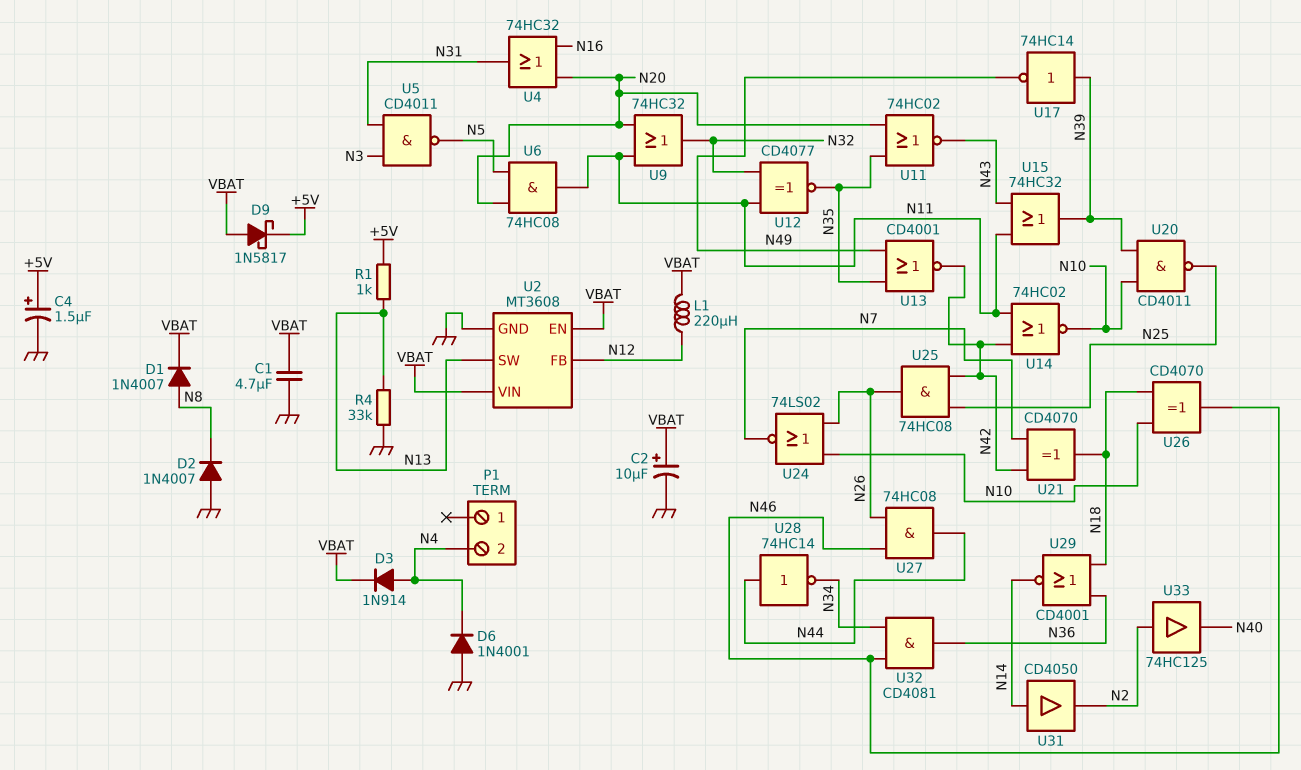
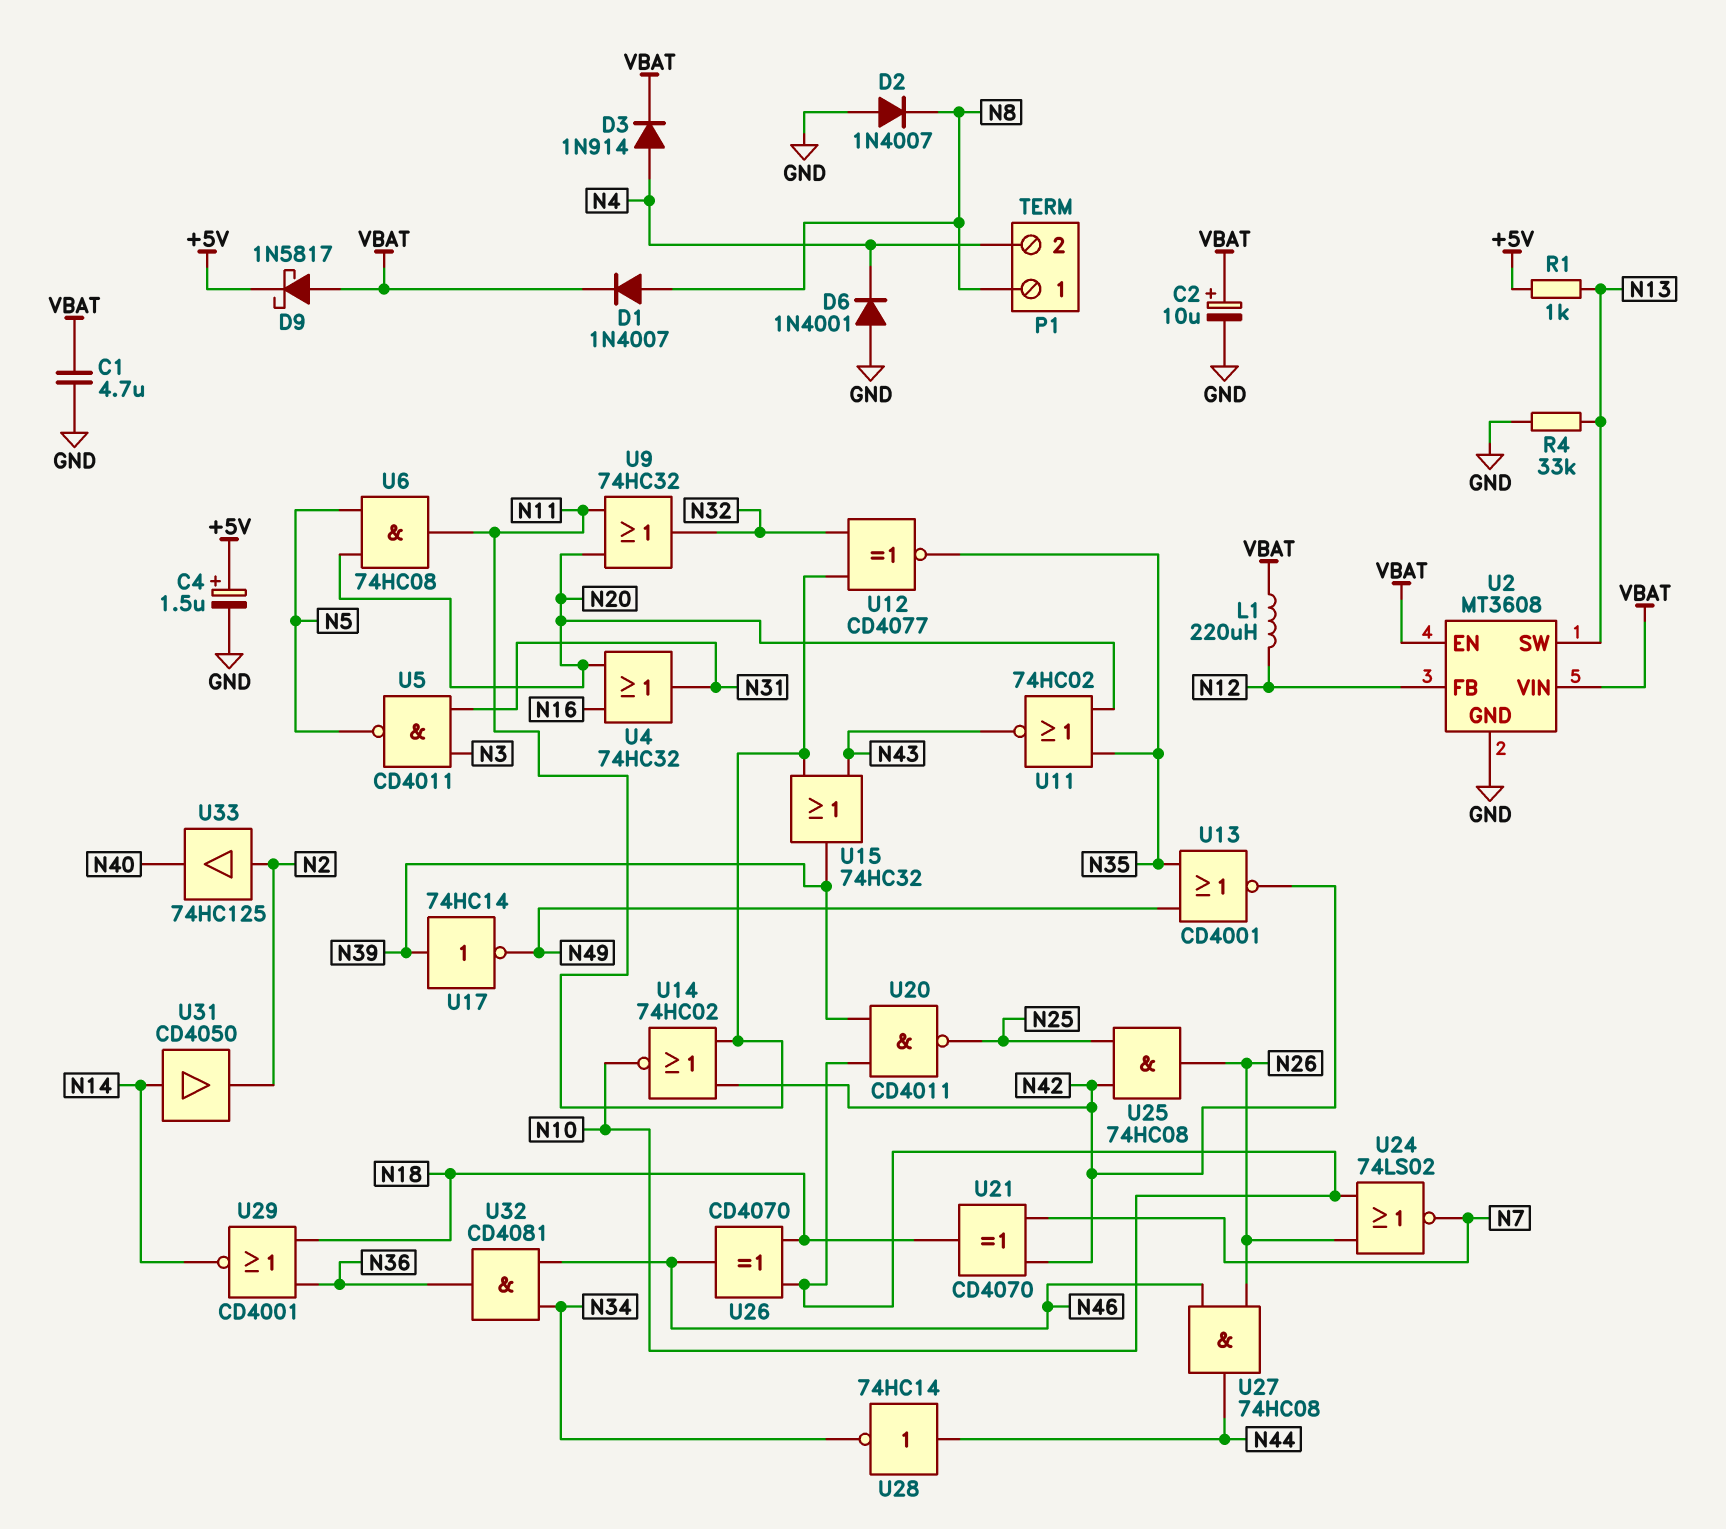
P1 pin 1: none -> N8

